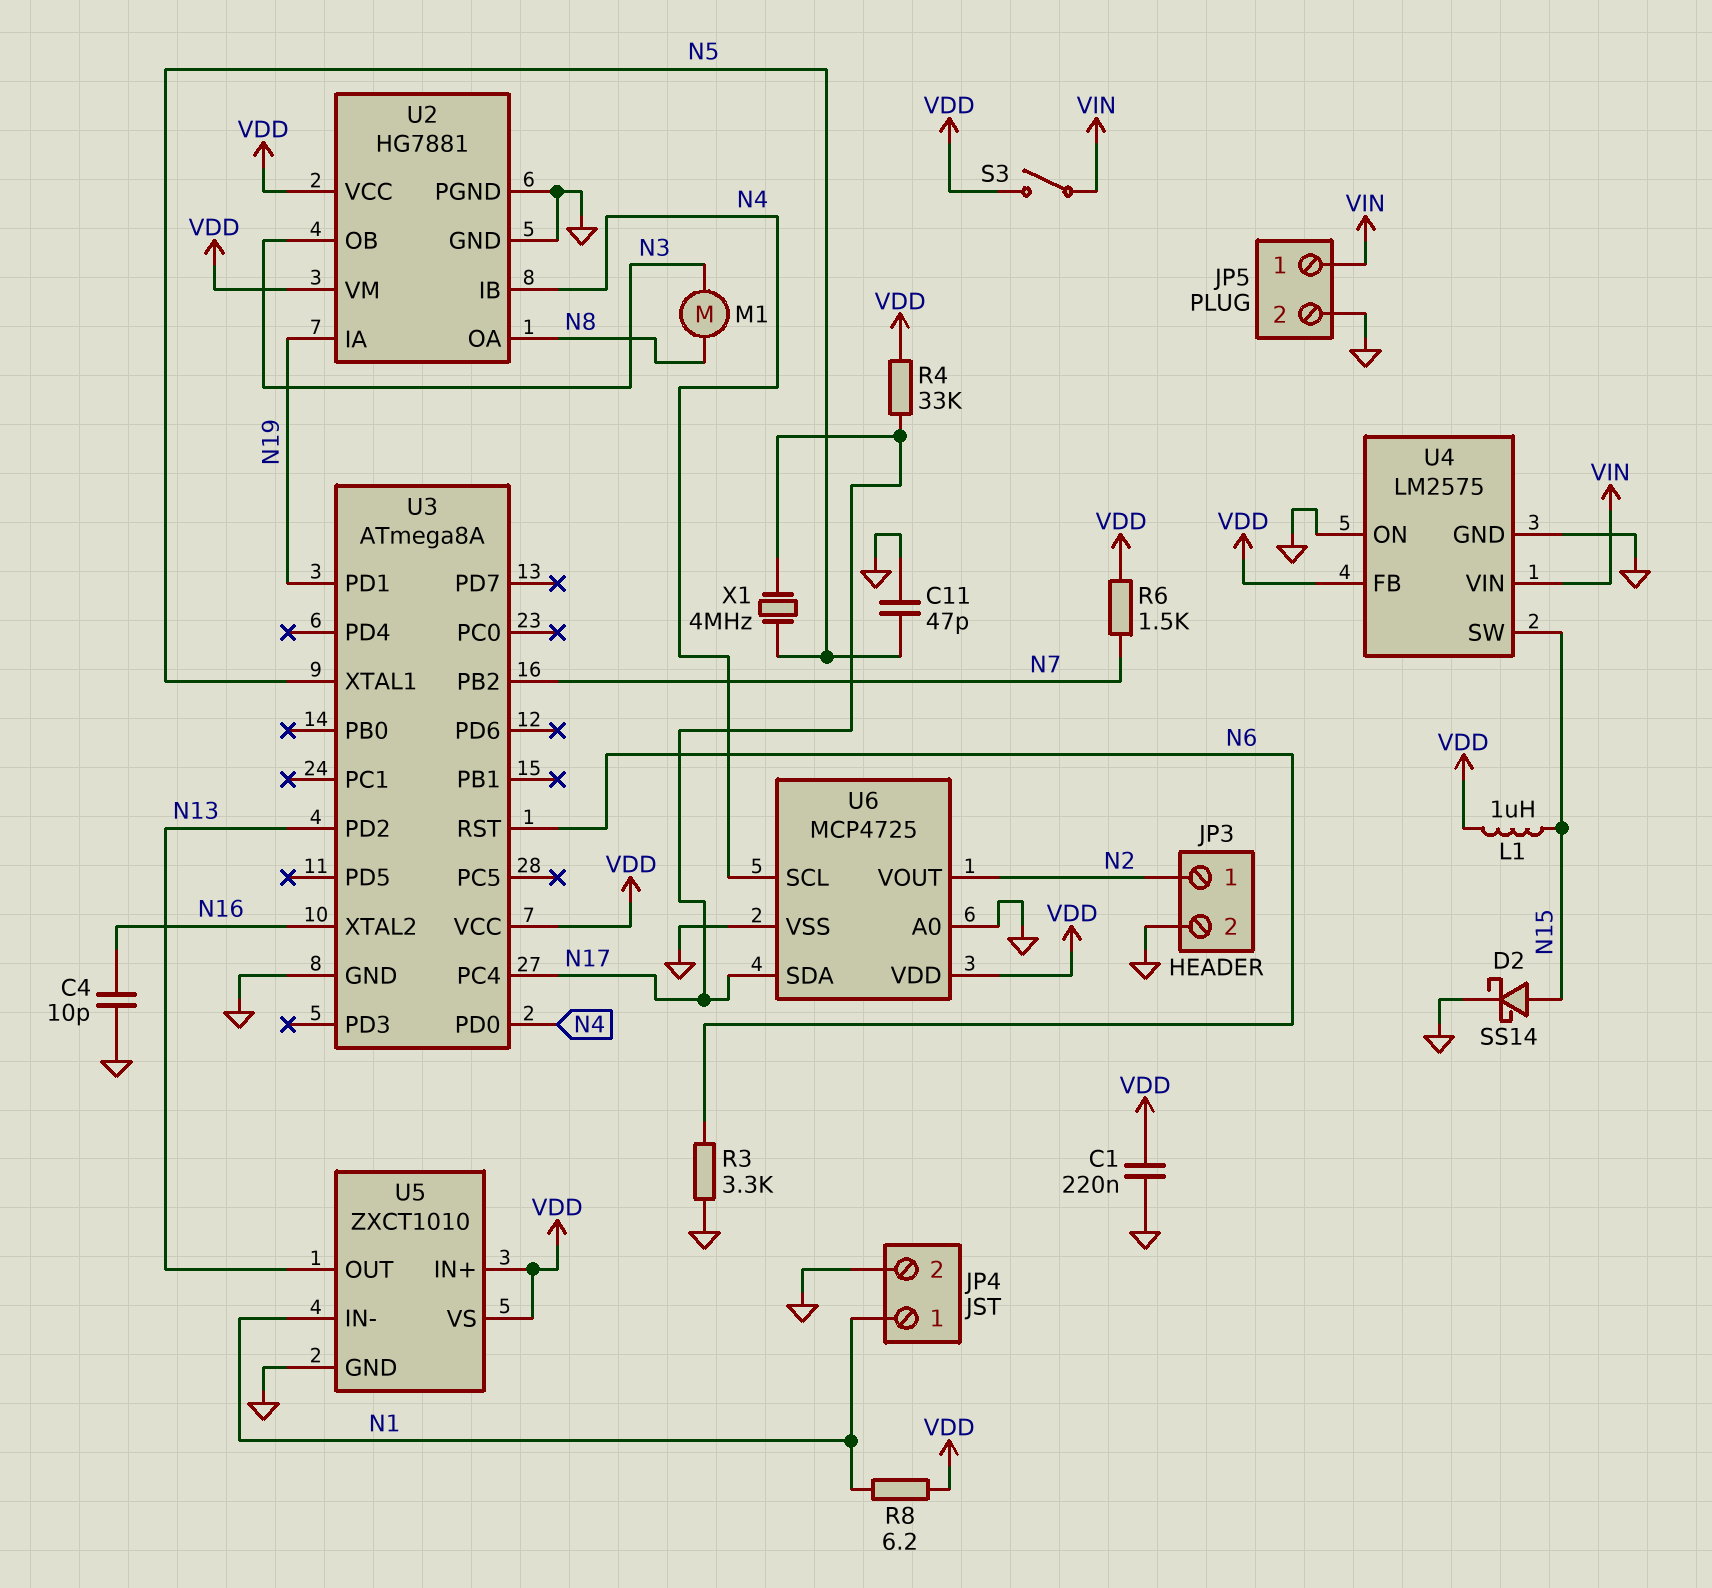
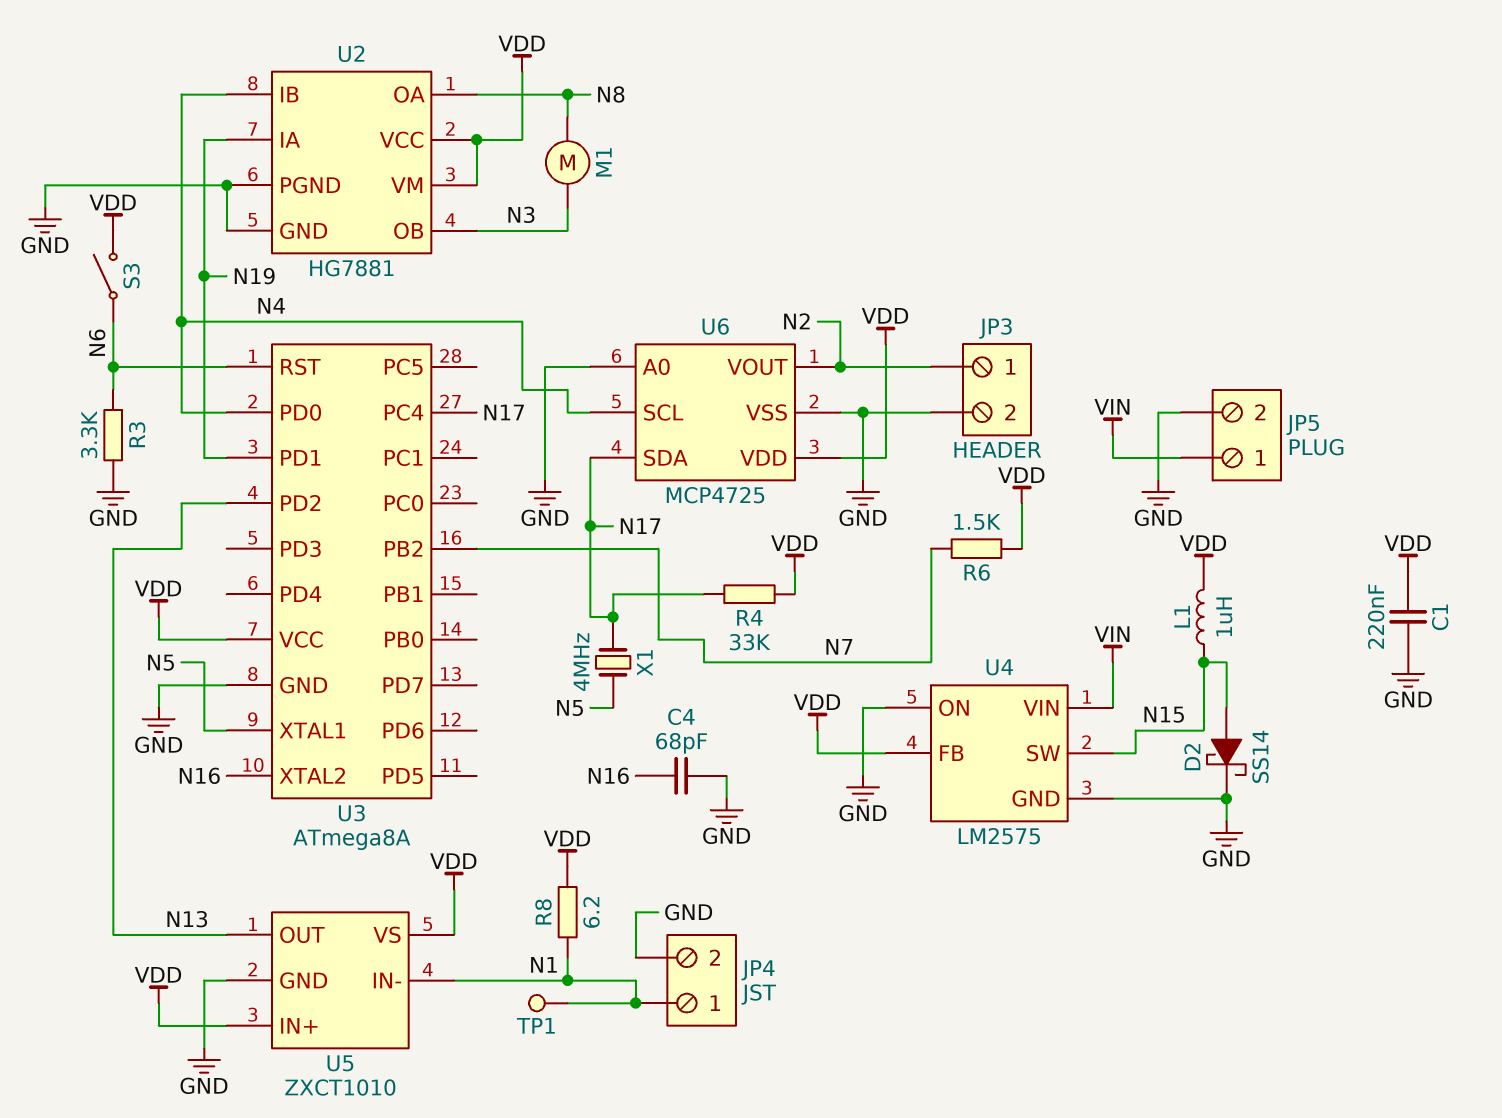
C4: 10pF (GND, N16) -> 68pF (GND, N16)
C11: 47pF (GND, N5) -> none
S3: switch (VDD, VIN) -> switch (N6, VDD)
TP1: none -> test point (N1)

